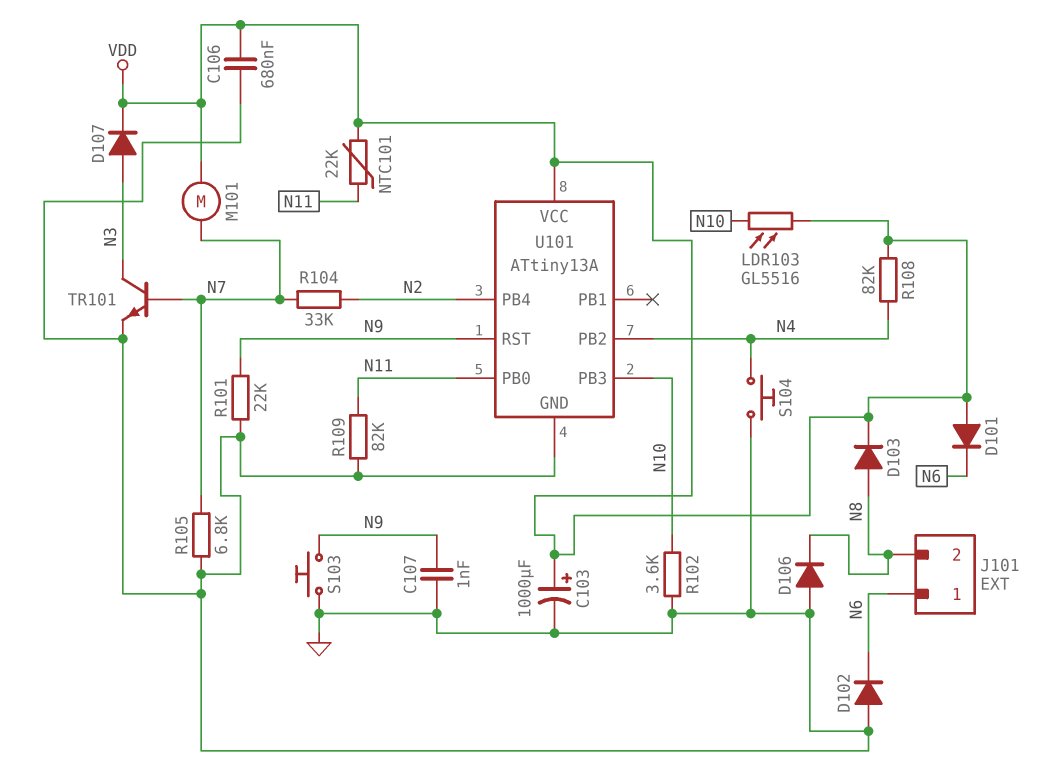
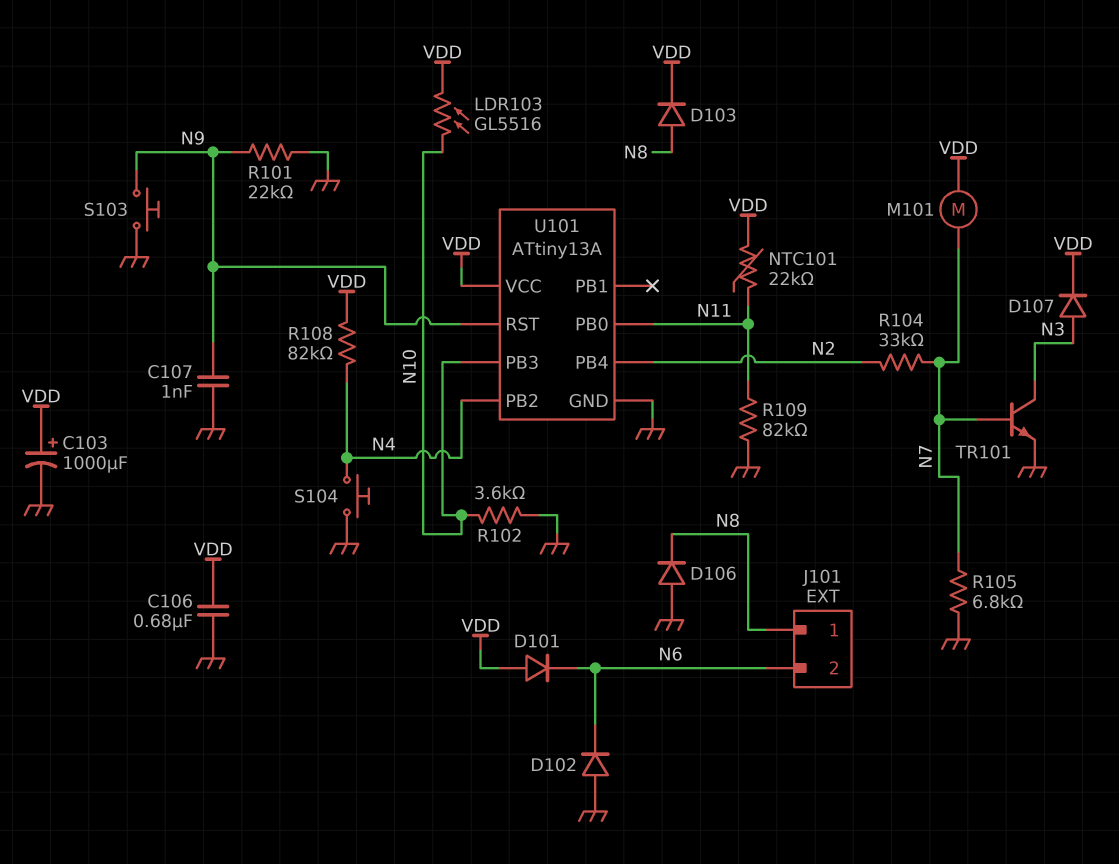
J101 pin 1: N6 -> N8
J101 pin 2: N8 -> N6

